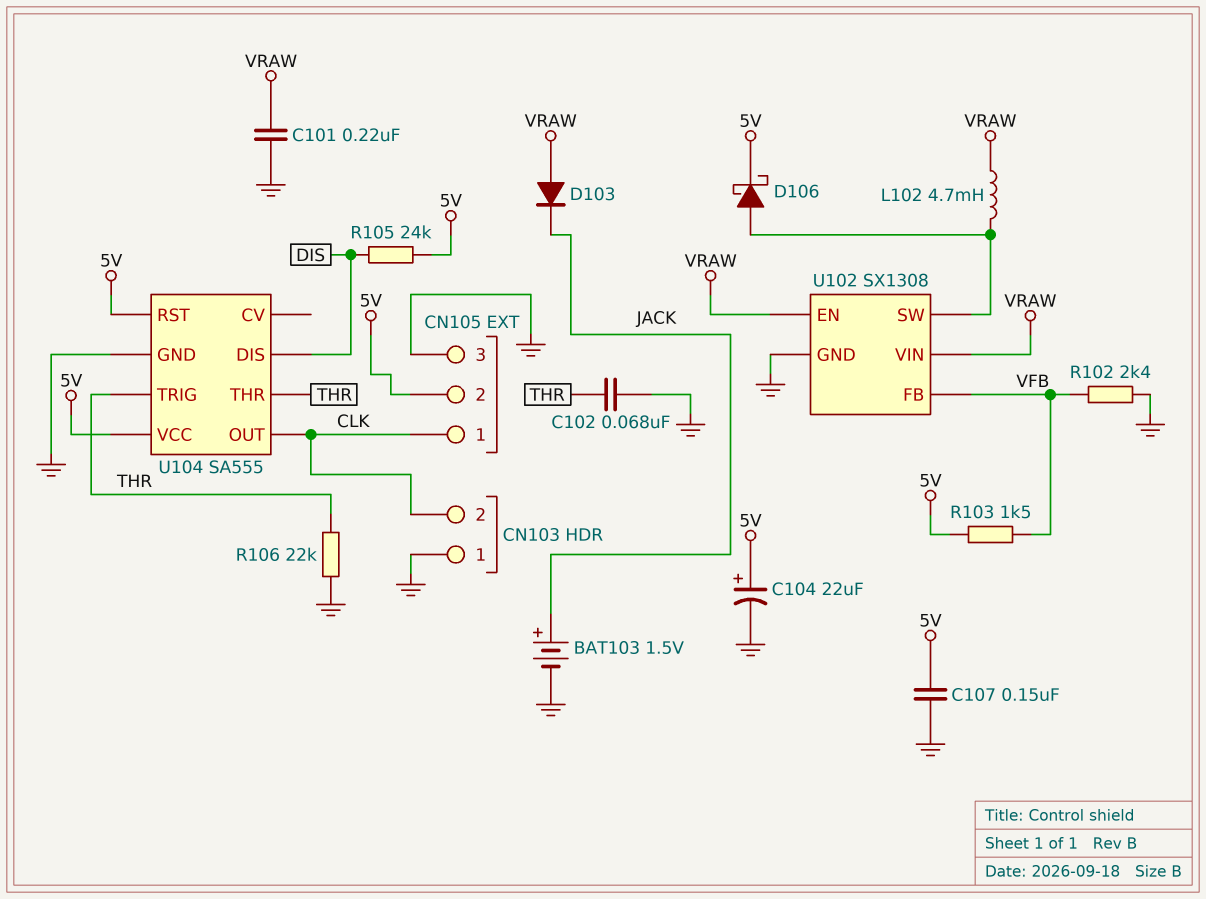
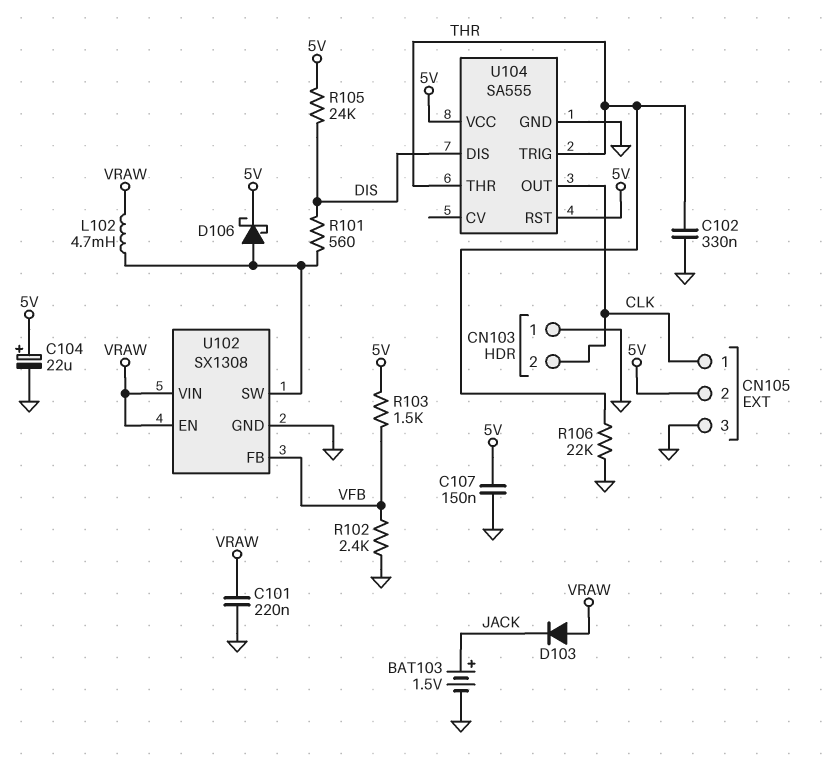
C102: 68nF (GND, THR) -> 330nF (GND, THR)
R101: none -> 560 (DIS, U102/SW)

